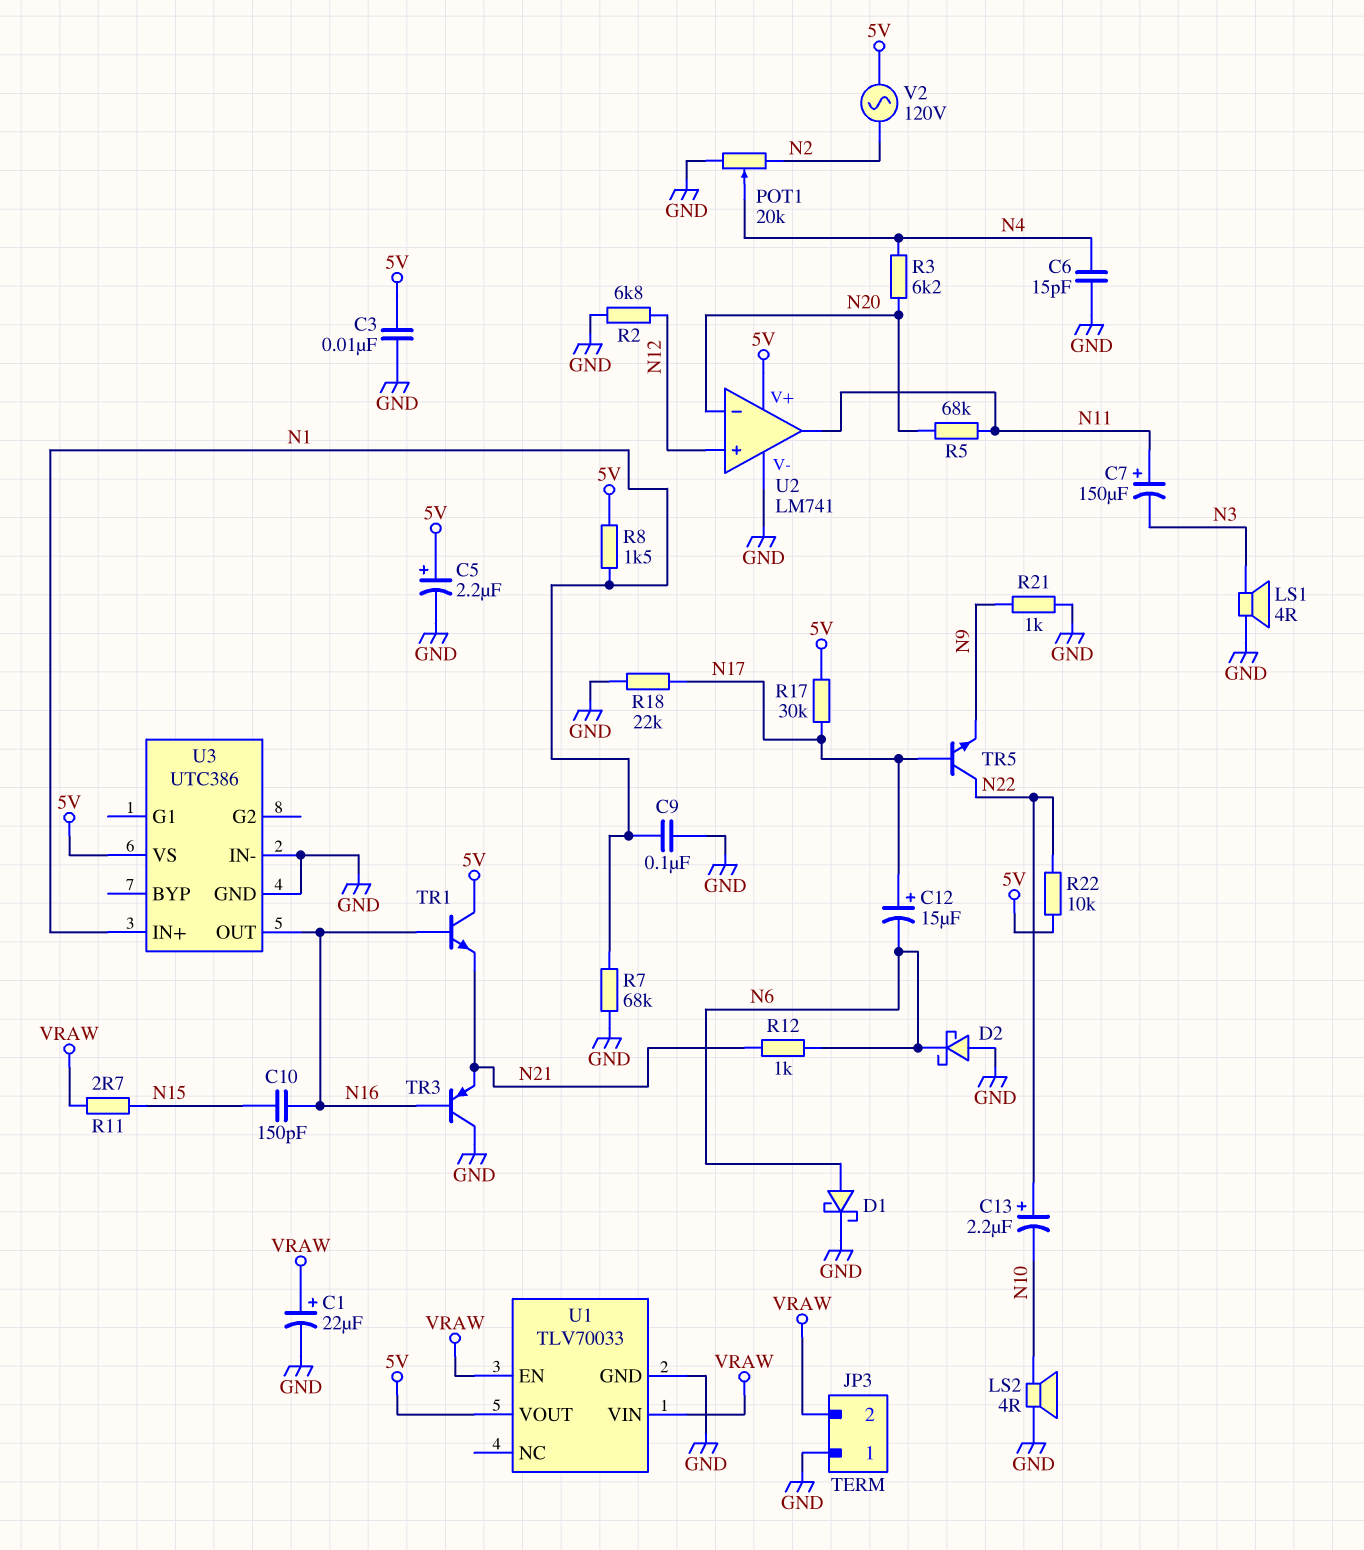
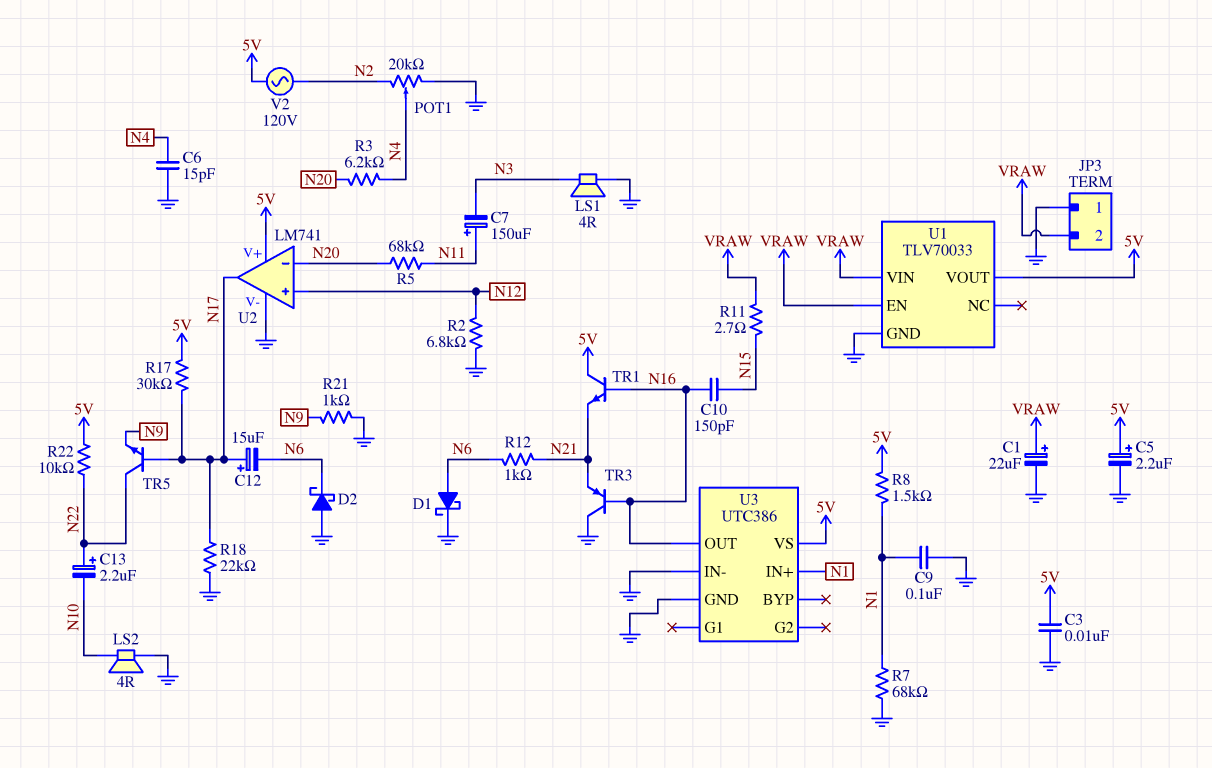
U2 pin out: N11 -> N17

